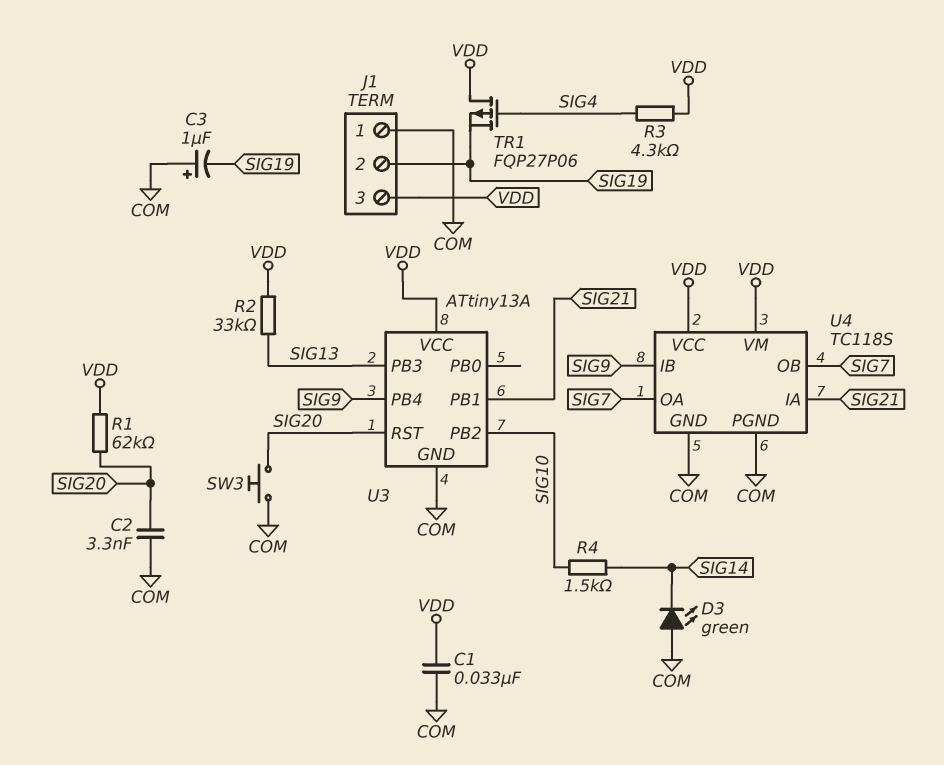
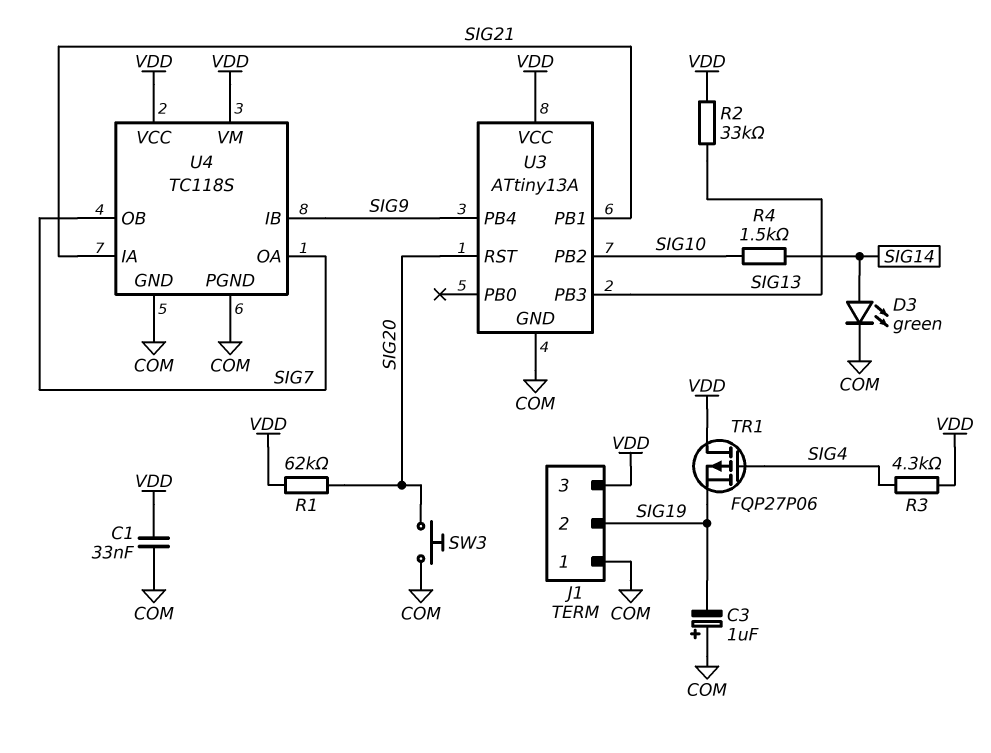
C2: 3.3nF (COM, SIG20) -> none
D3: LED green (A COM, K SIG14) -> LED green (A SIG14, K COM)

